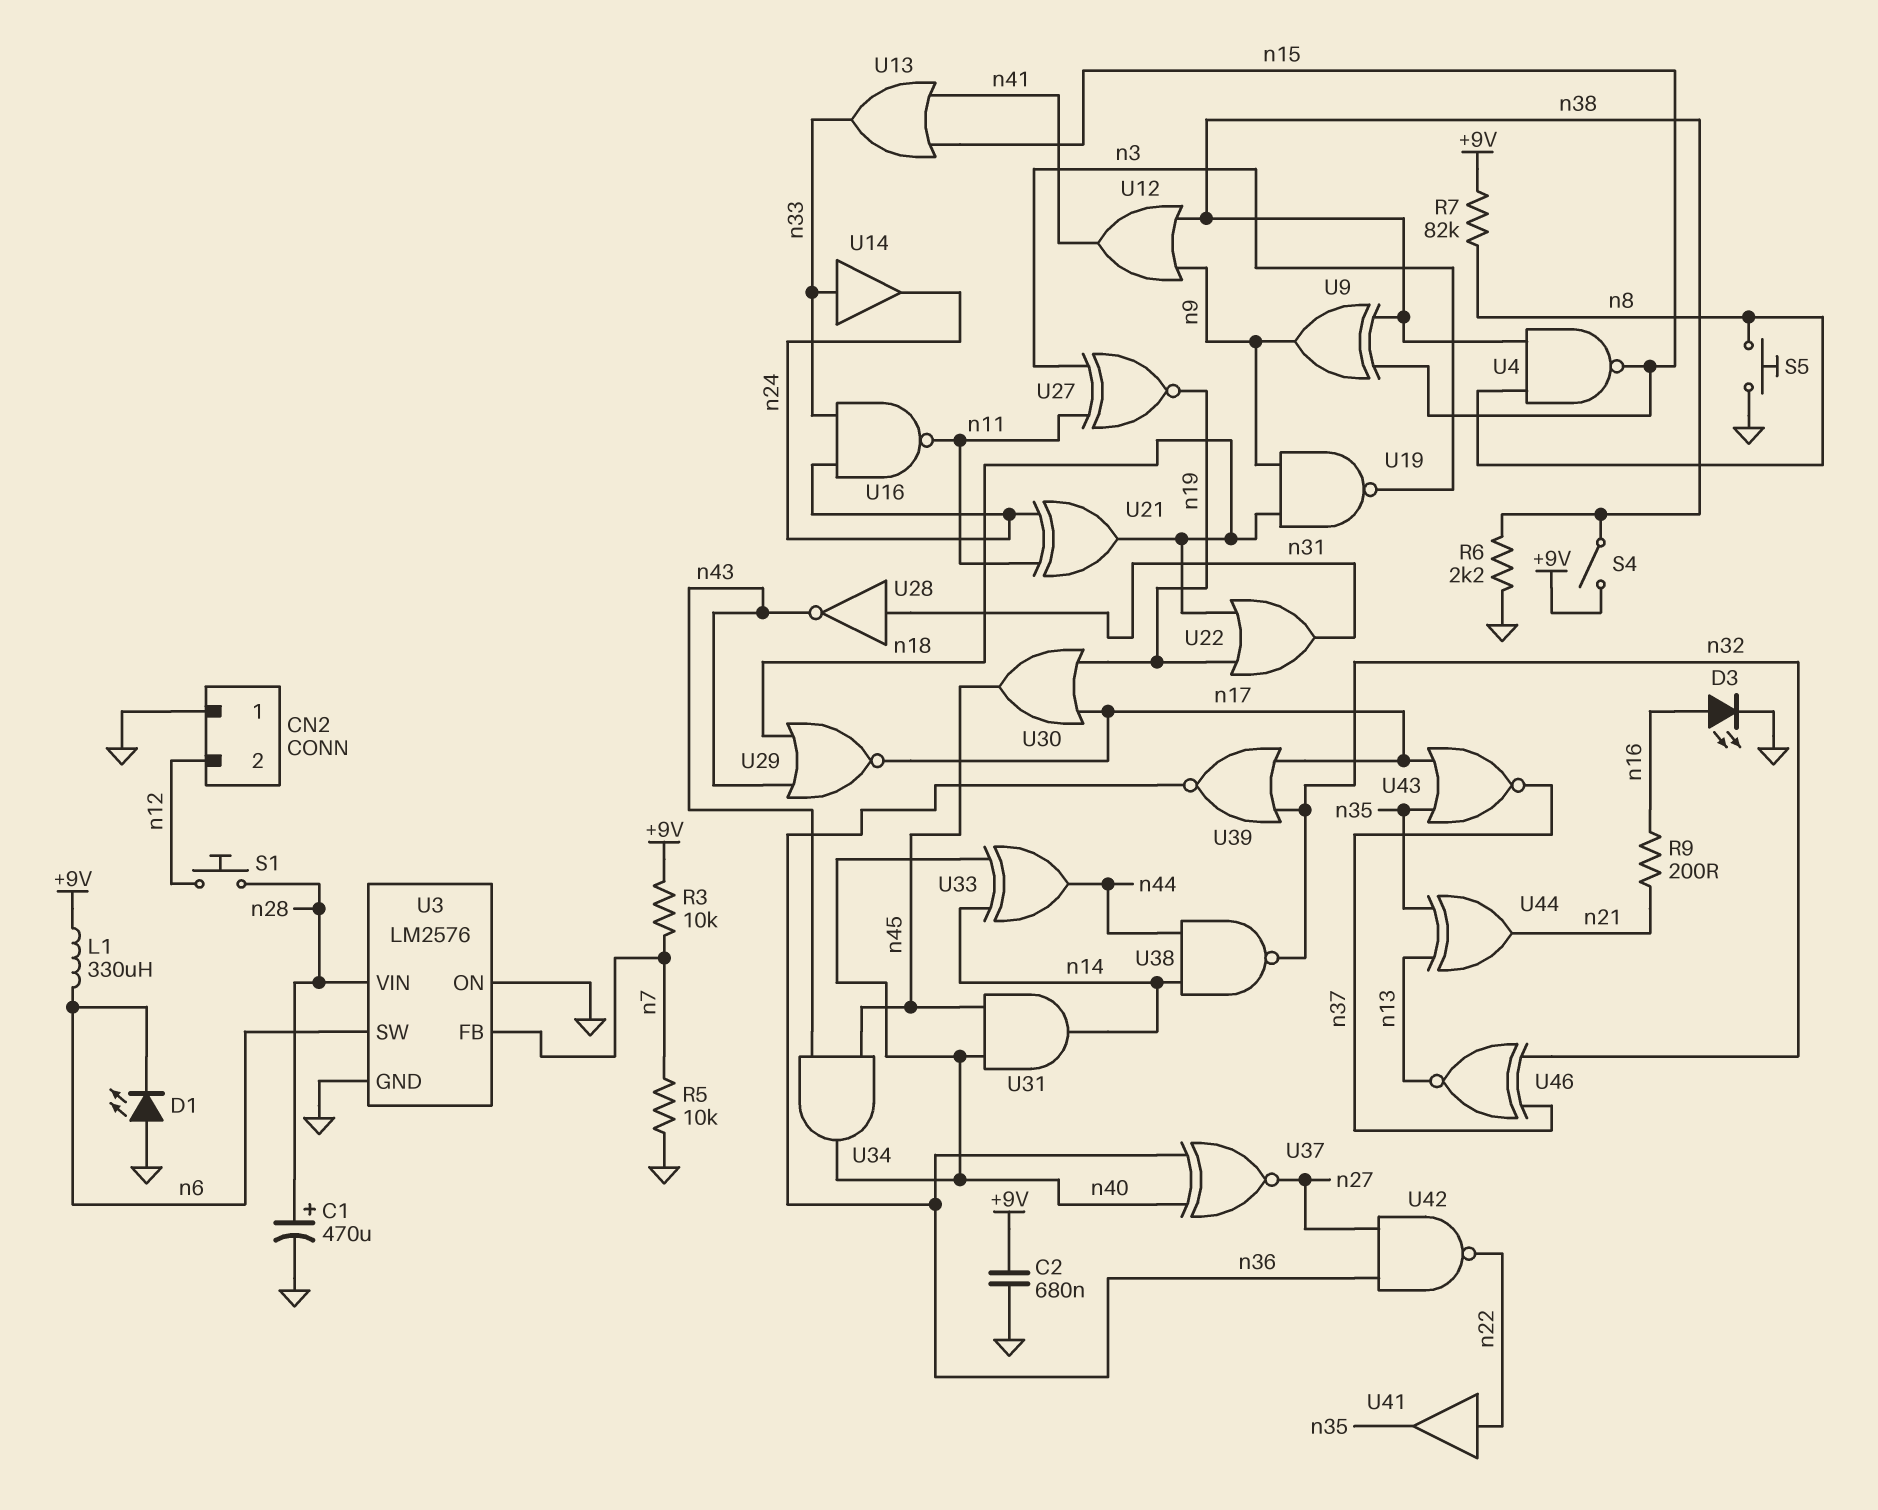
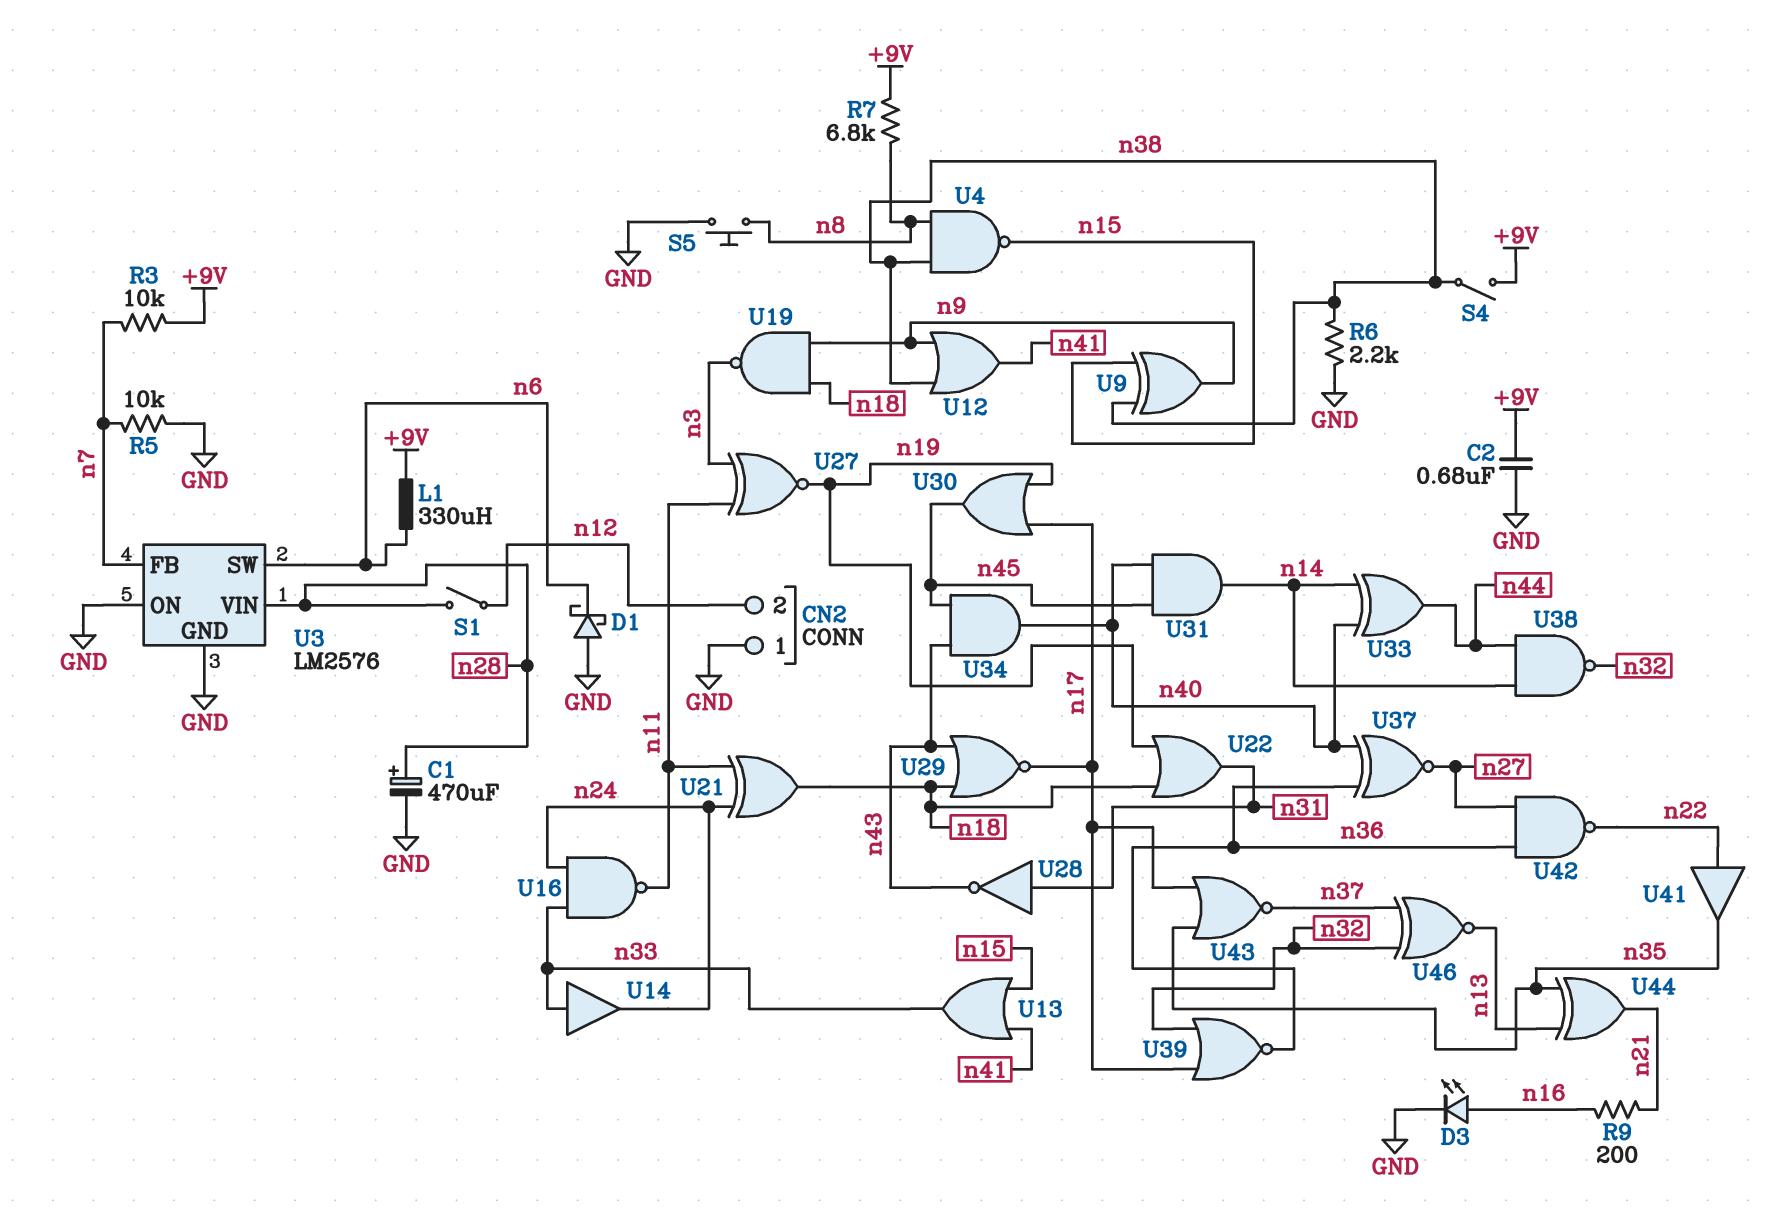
D1: LED (A GND, K n6) -> schottky (A GND, K n6)
R7: 82k (+9V, n8) -> 6.8k (+9V, n8)
S1: button (n12, n28) -> switch (n12, n28)

